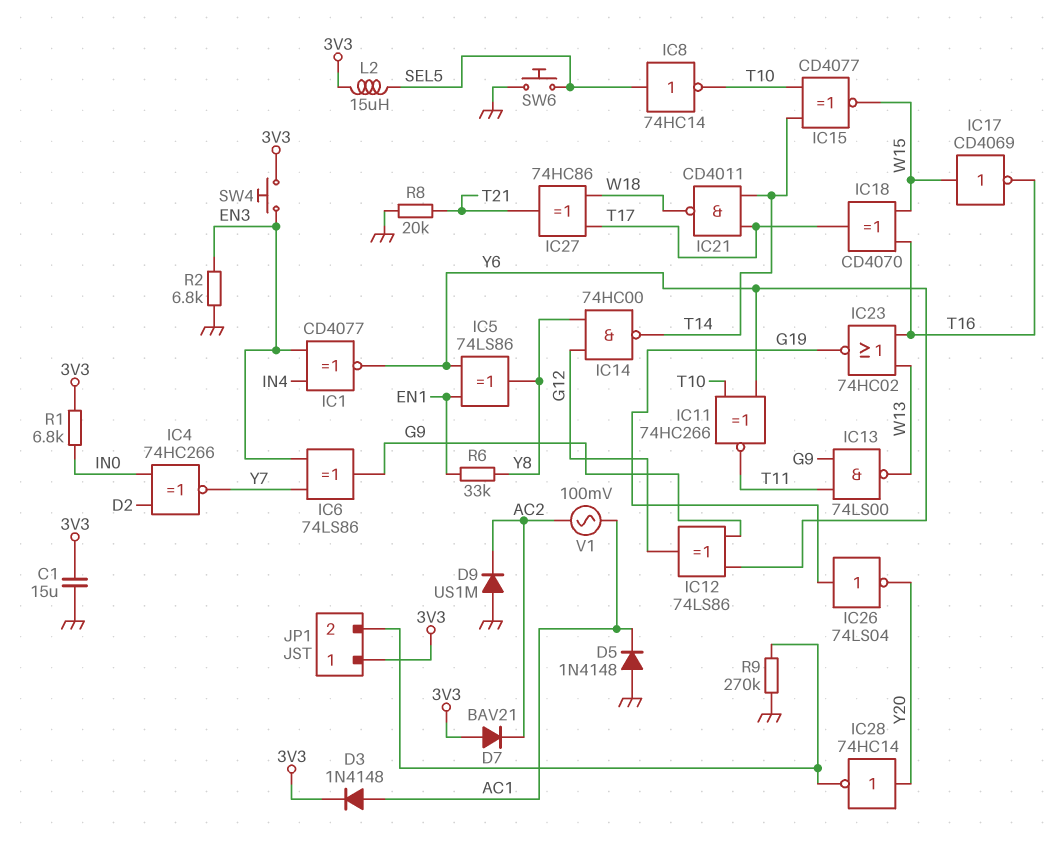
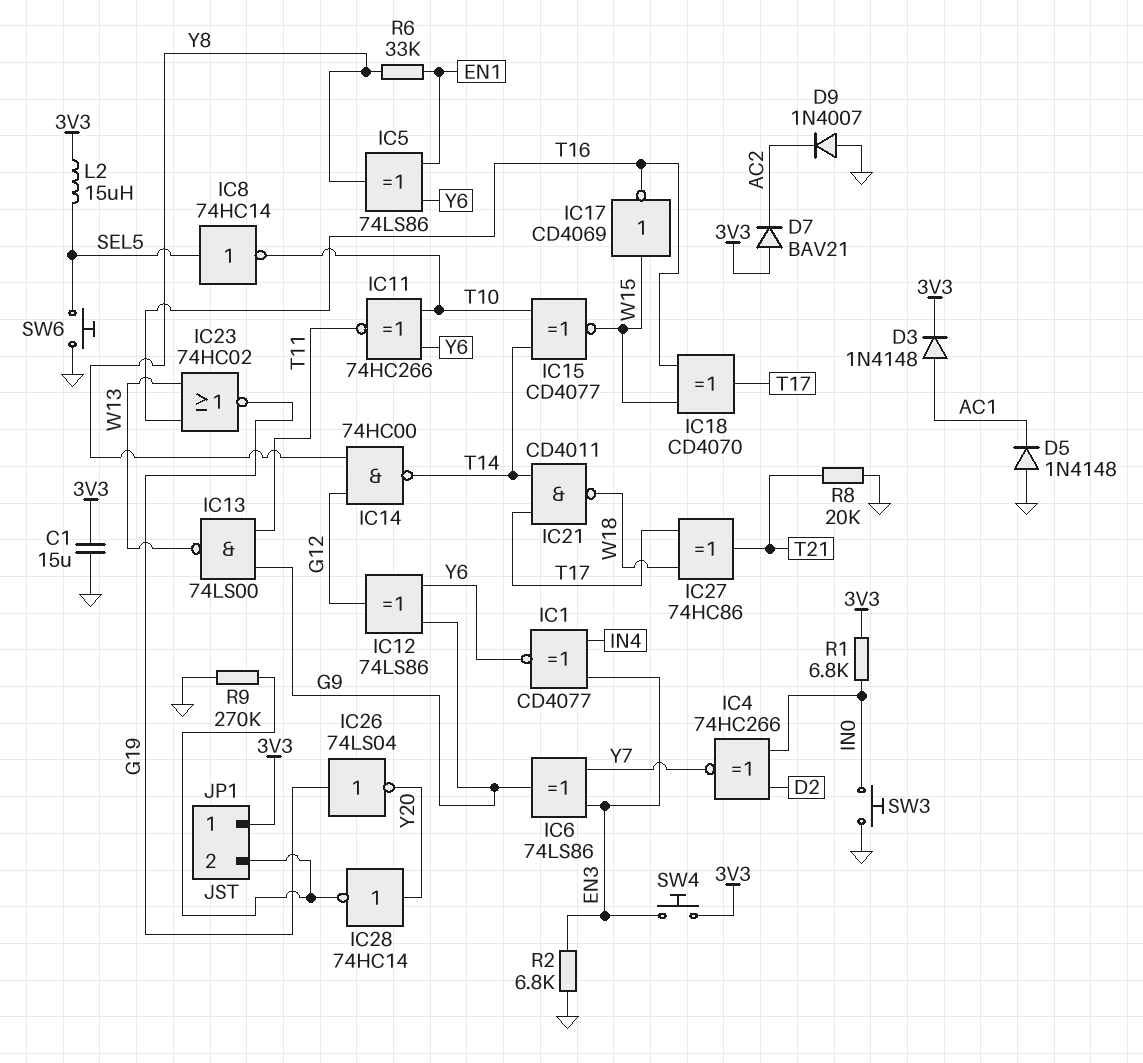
D9: diode US1M (A GND, K AC2) -> diode 1N4007 (A GND, K AC2)
SW3: none -> button (GND, IN0)
V1: AC 100mV (AC1, AC2) -> none

